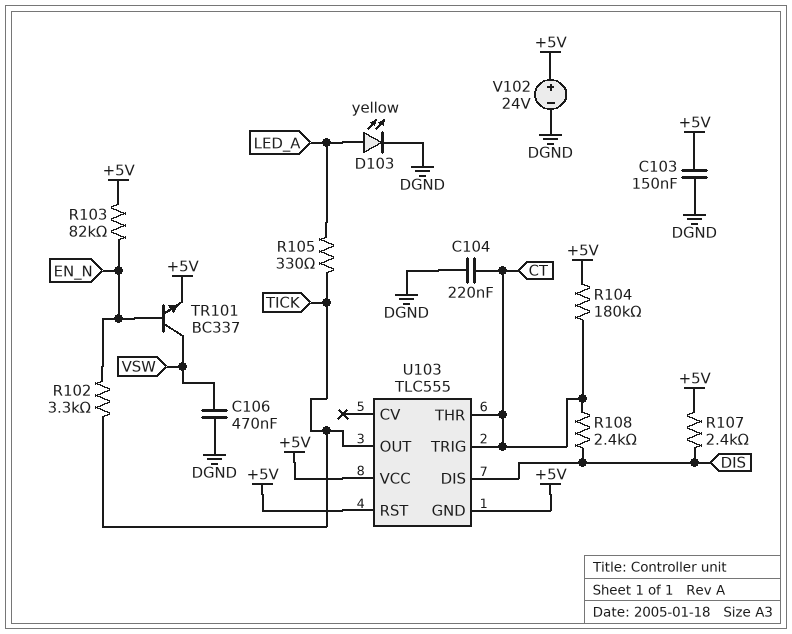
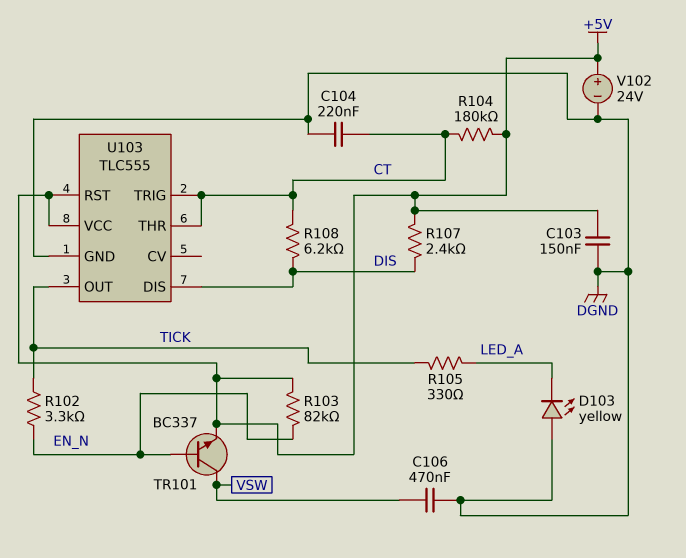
D103: LED yellow (A LED_A, K DGND) -> LED yellow (A DGND, K LED_A)
R108: 2.4k (CT, DIS) -> 6.2k (CT, DIS)
U103 pin GND: +5V -> DGND

